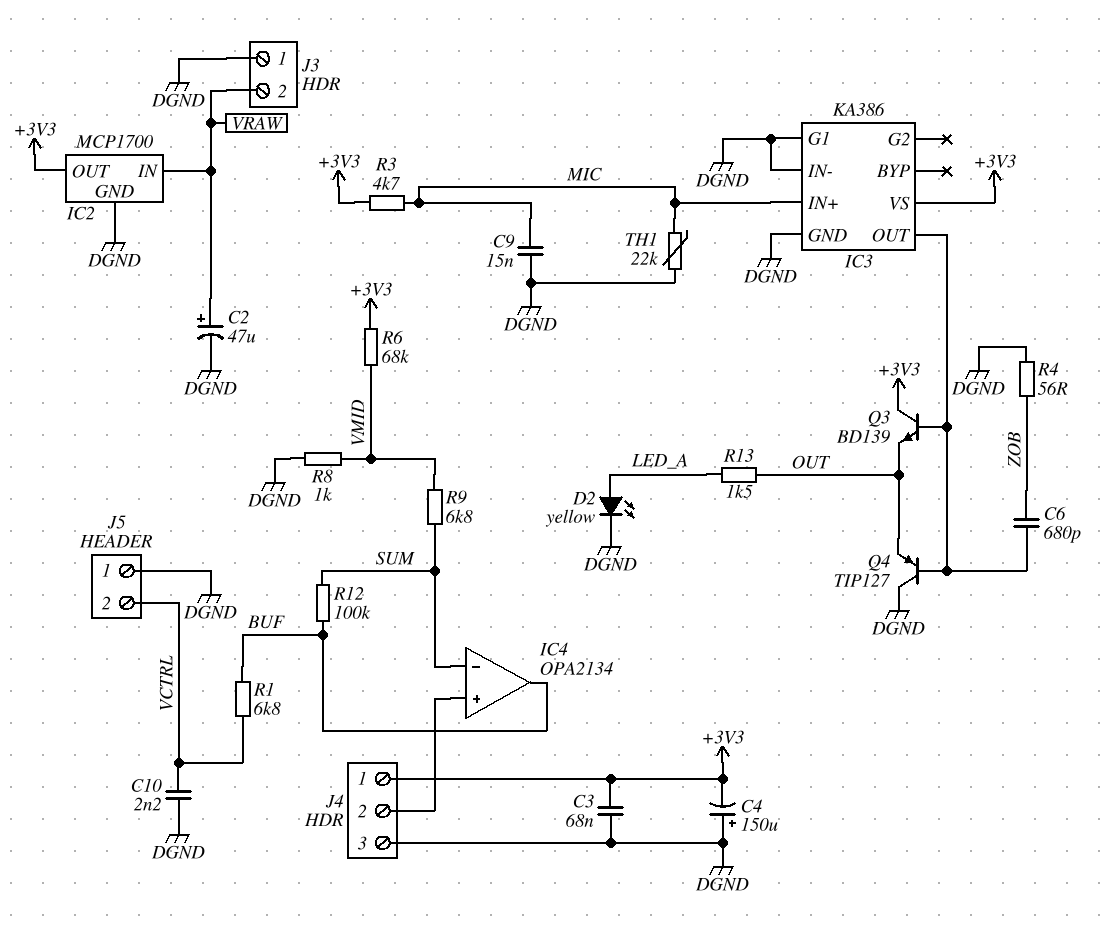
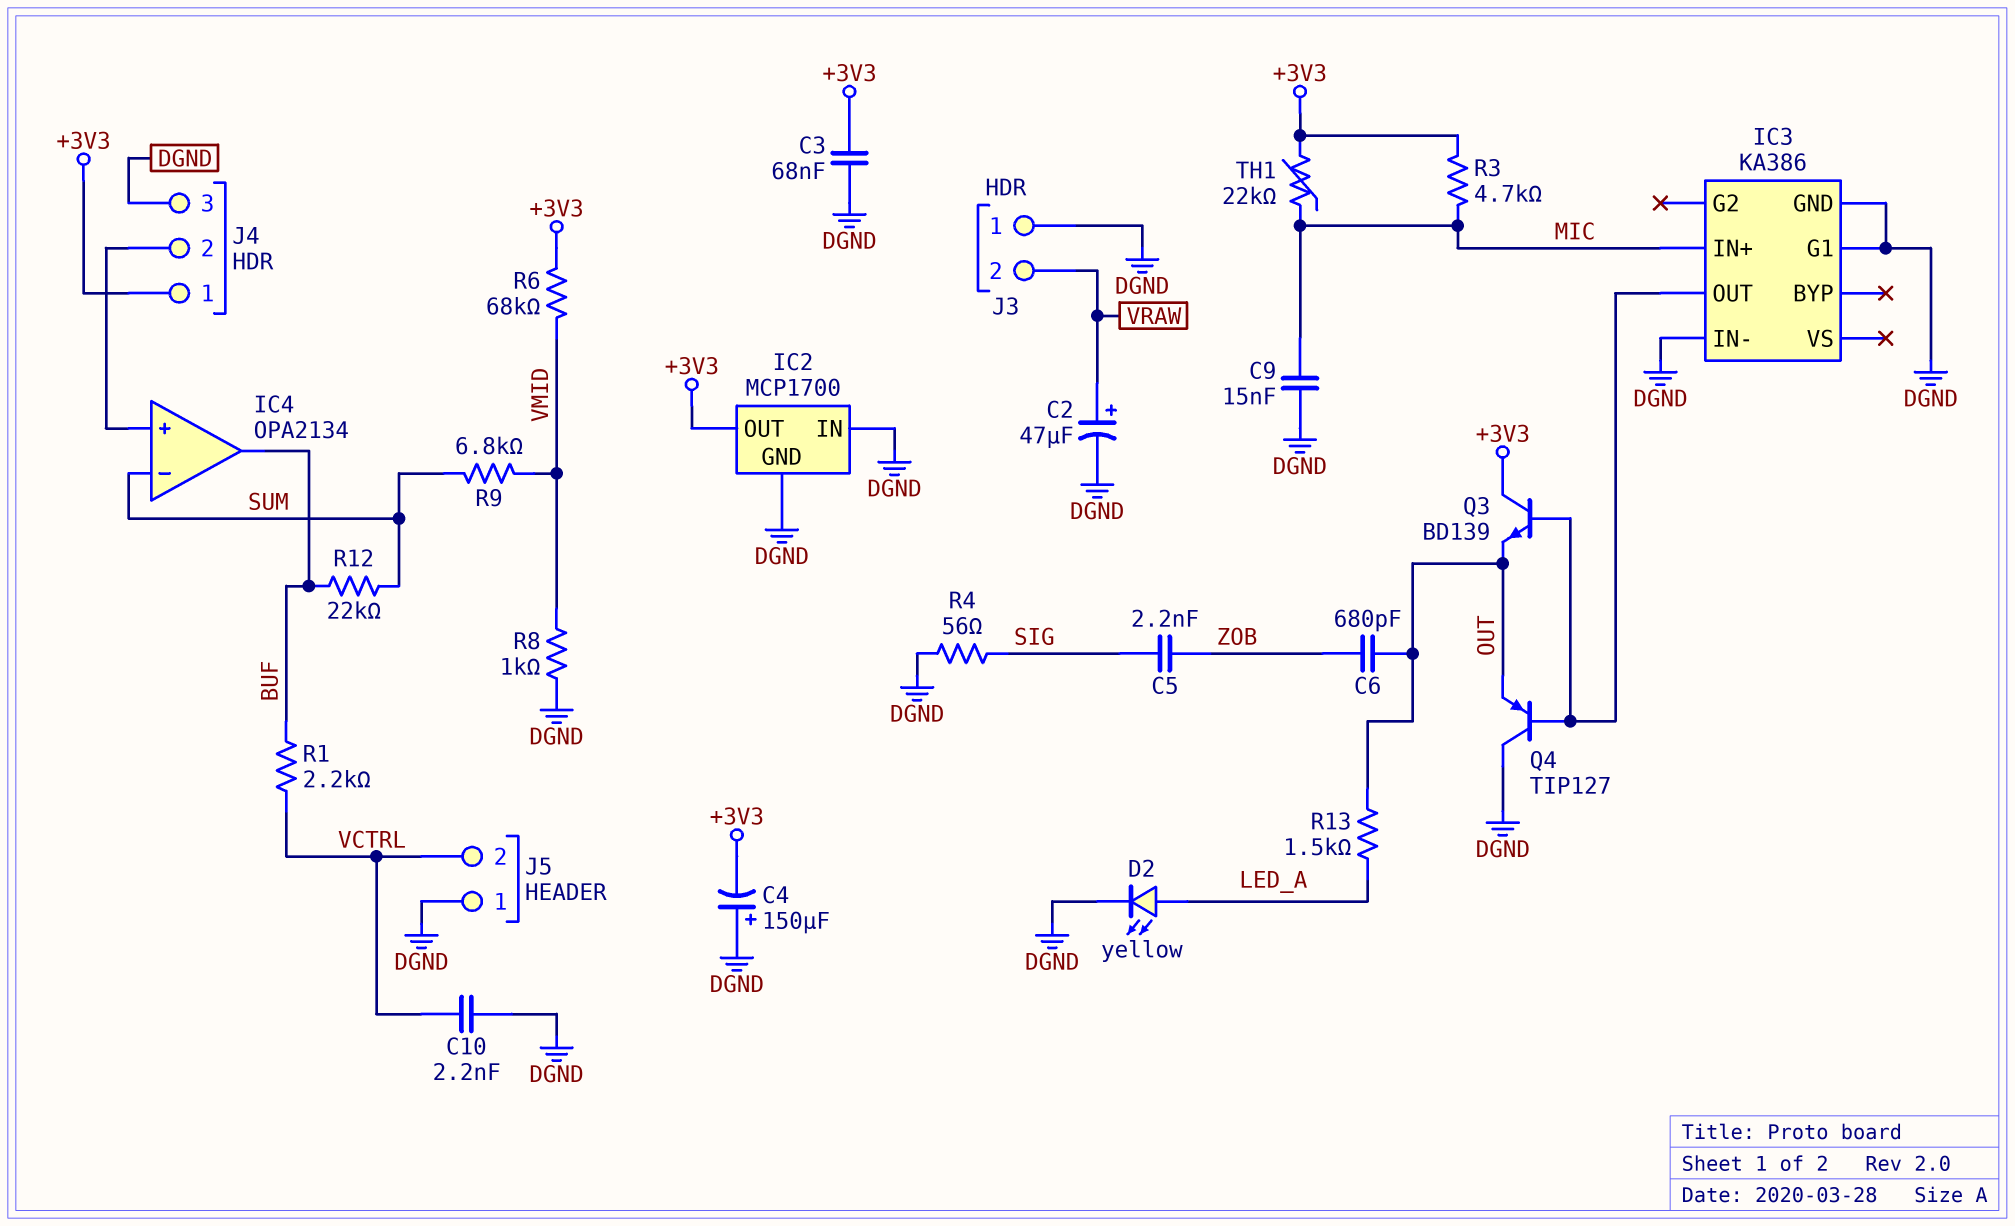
C5: none -> 2.2nF (SIG, ZOB)
C6: 680pF (IC3/OUT, ZOB) -> 680pF (OUT, ZOB)
IC2 pin IN: VRAW -> DGND
IC3 pin VS: +3V3 -> none
R1: 6.8k (BUF, VCTRL) -> 2.2k (BUF, VCTRL)
R4: 56 (DGND, ZOB) -> 56 (DGND, SIG)
R12: 100k (BUF, SUM) -> 22k (BUF, SUM)
TH1: 22k (DGND, MIC) -> 22k (+3V3, MIC)

